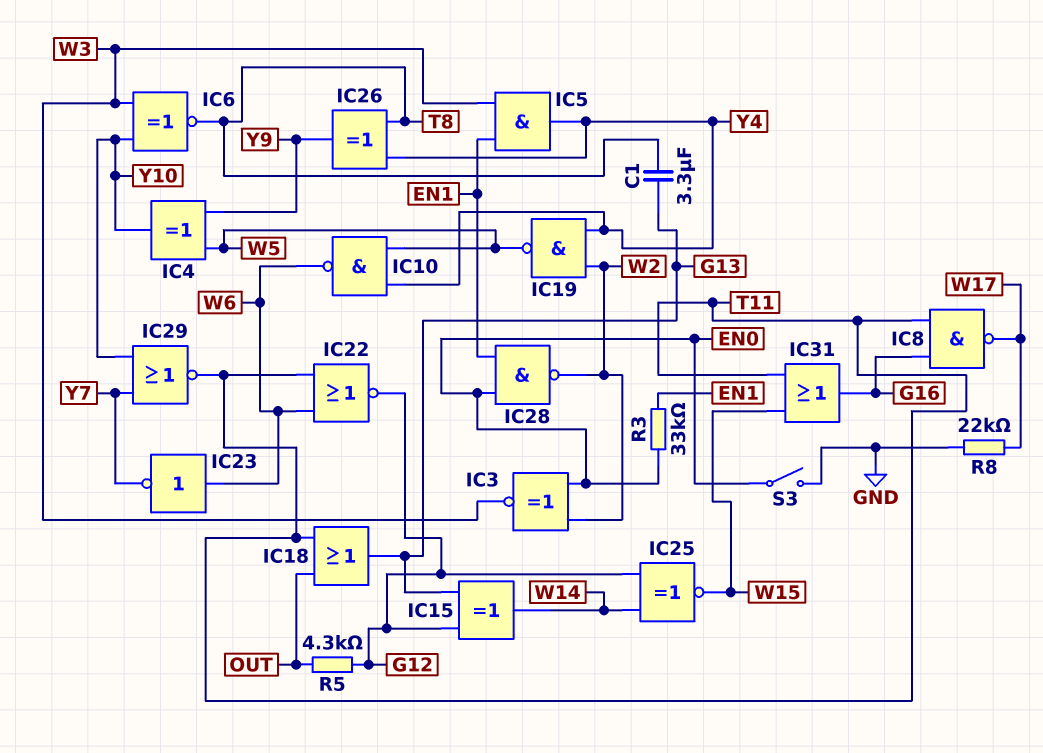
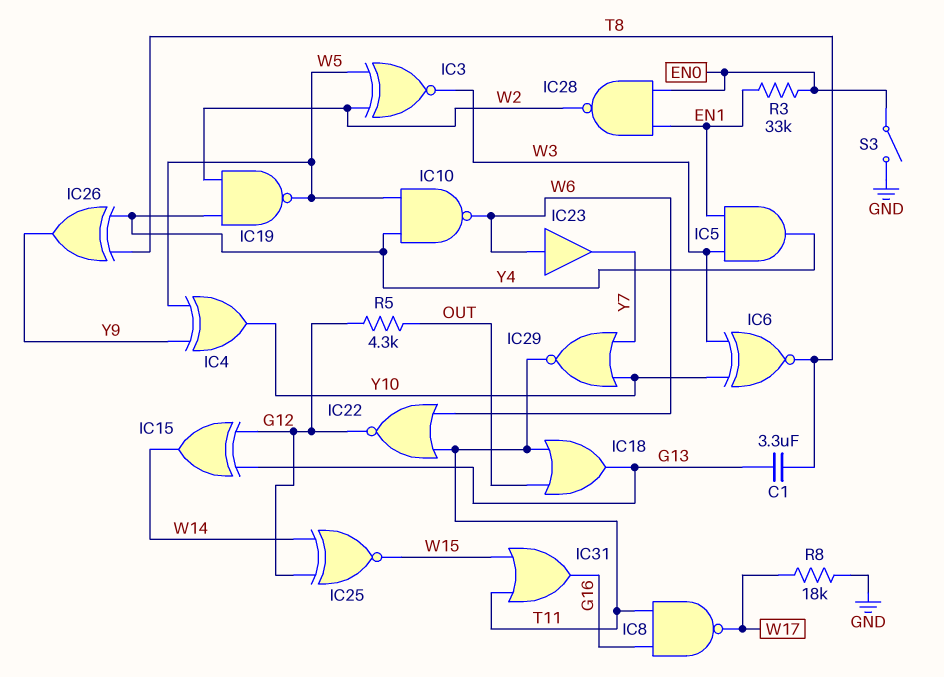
IC3: XNOR (in EN0, in W2, out W3) -> XNOR (in W2, in W5, out W3)
IC23: NOT (in W6, out Y7) -> buffer (in W6, out Y7)
R8: 22k (GND, W17) -> 18k (GND, W17)

